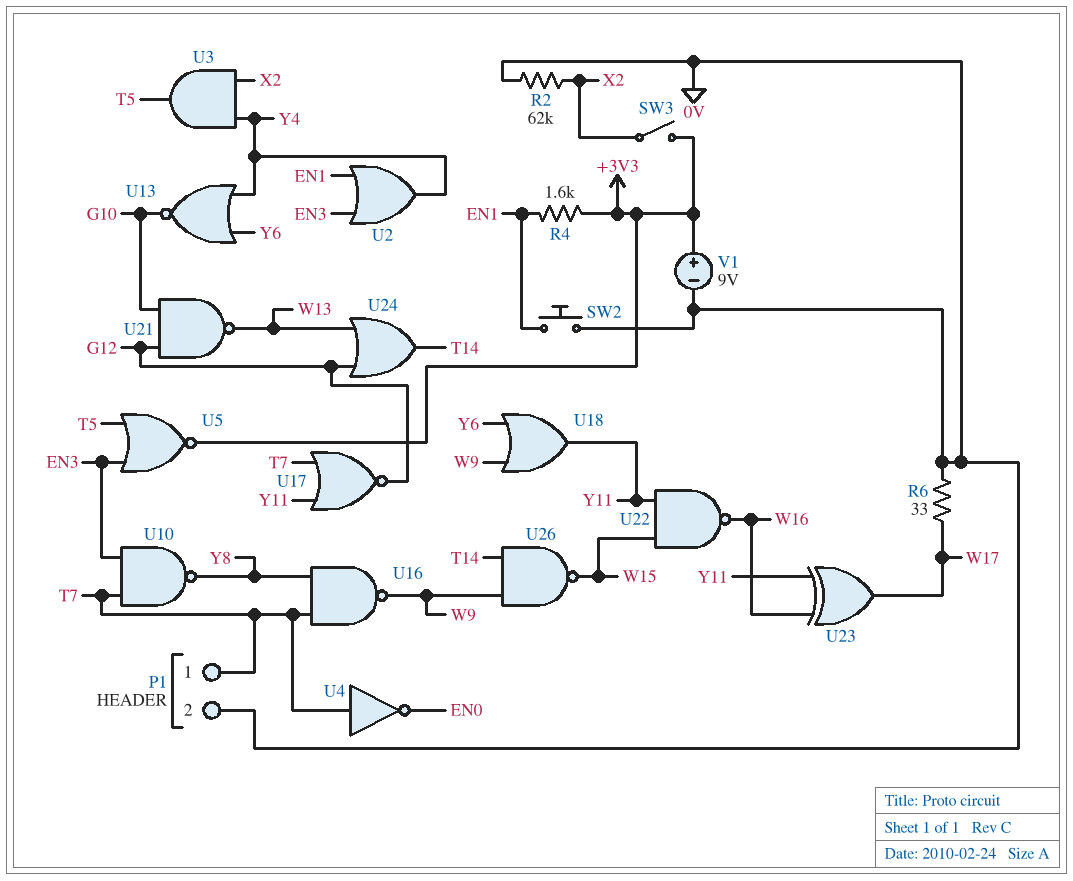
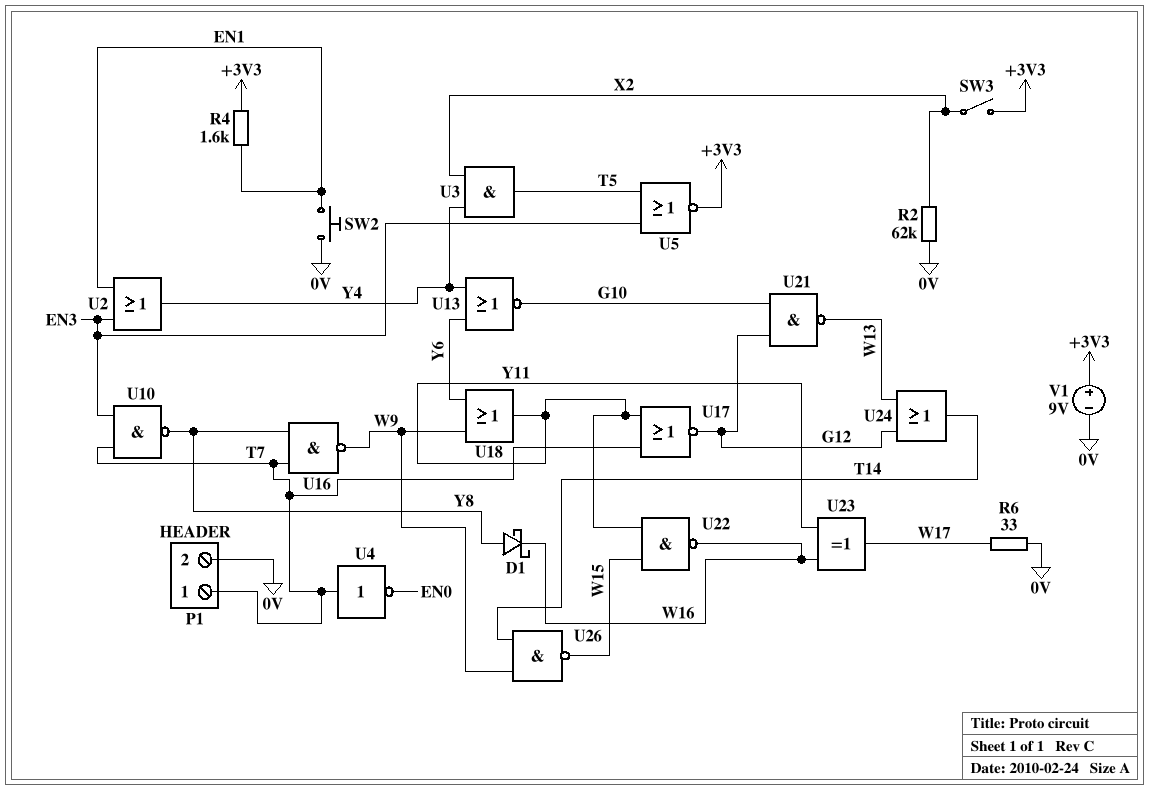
D1: none -> schottky (A Y8, K W16)

